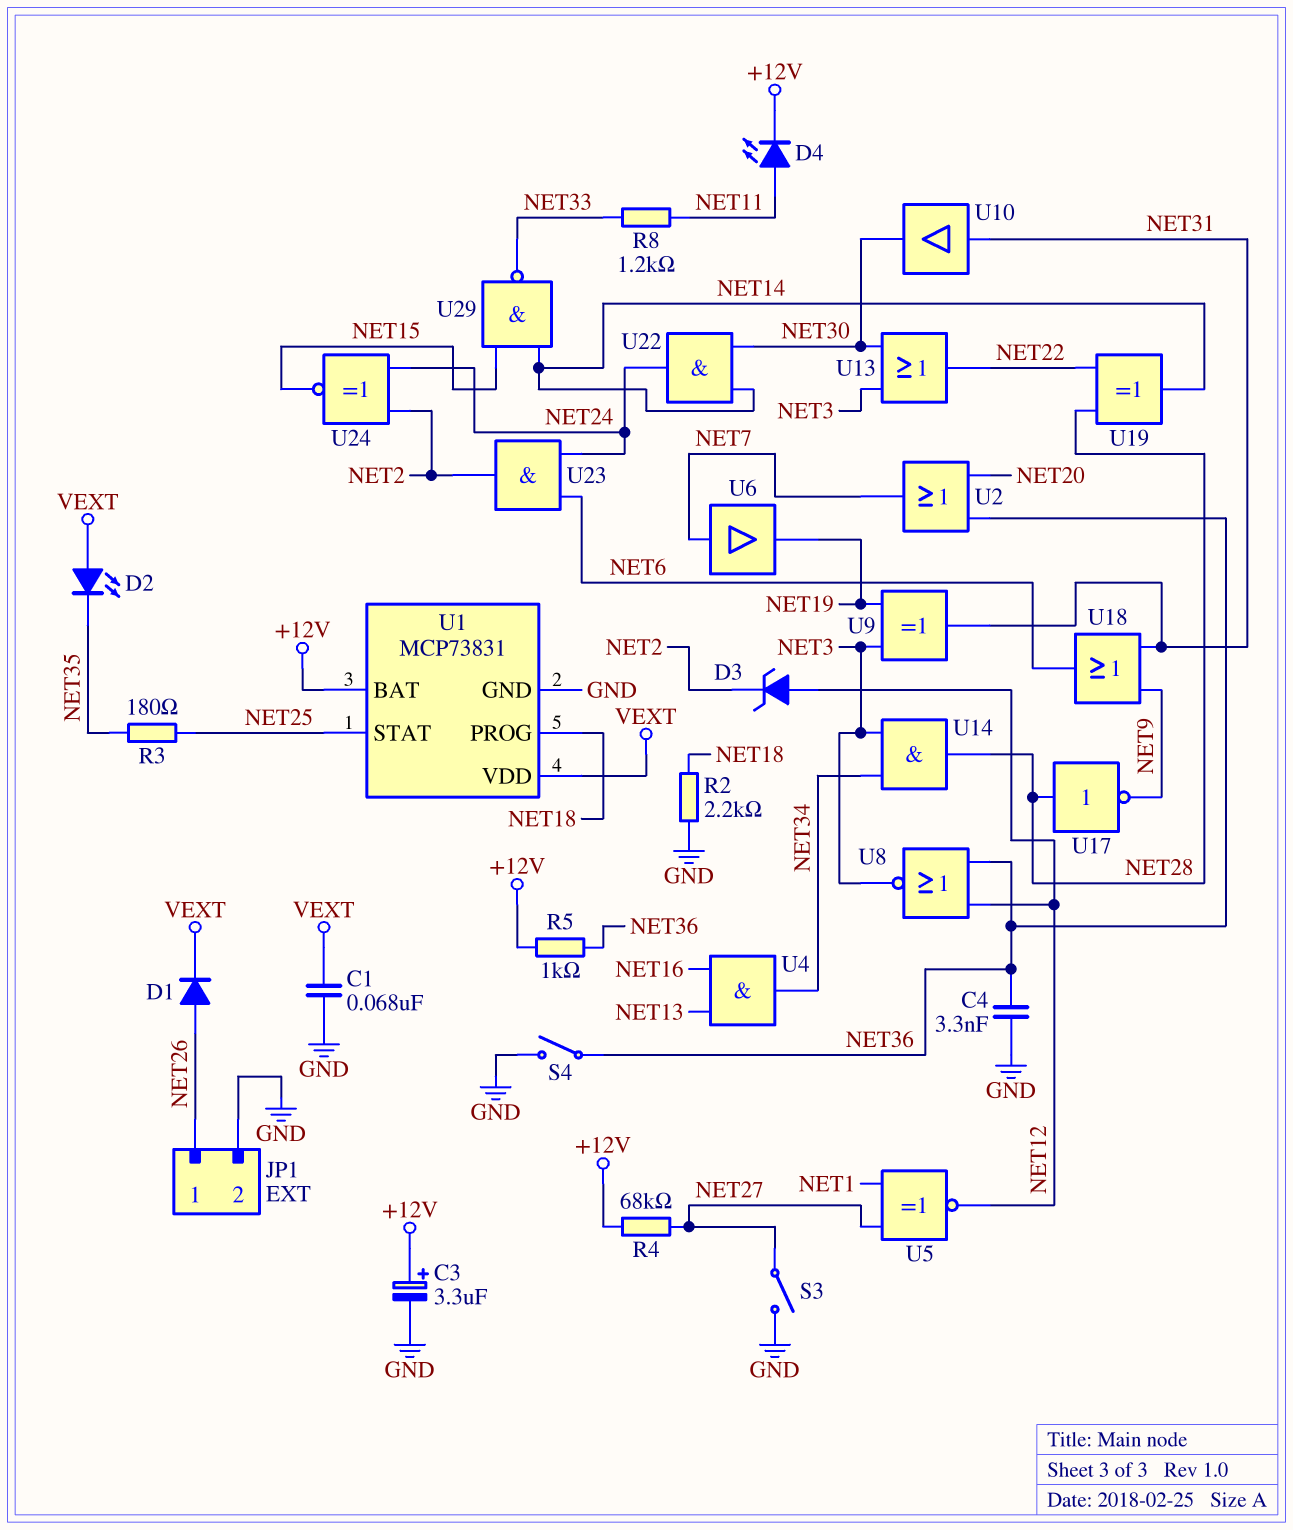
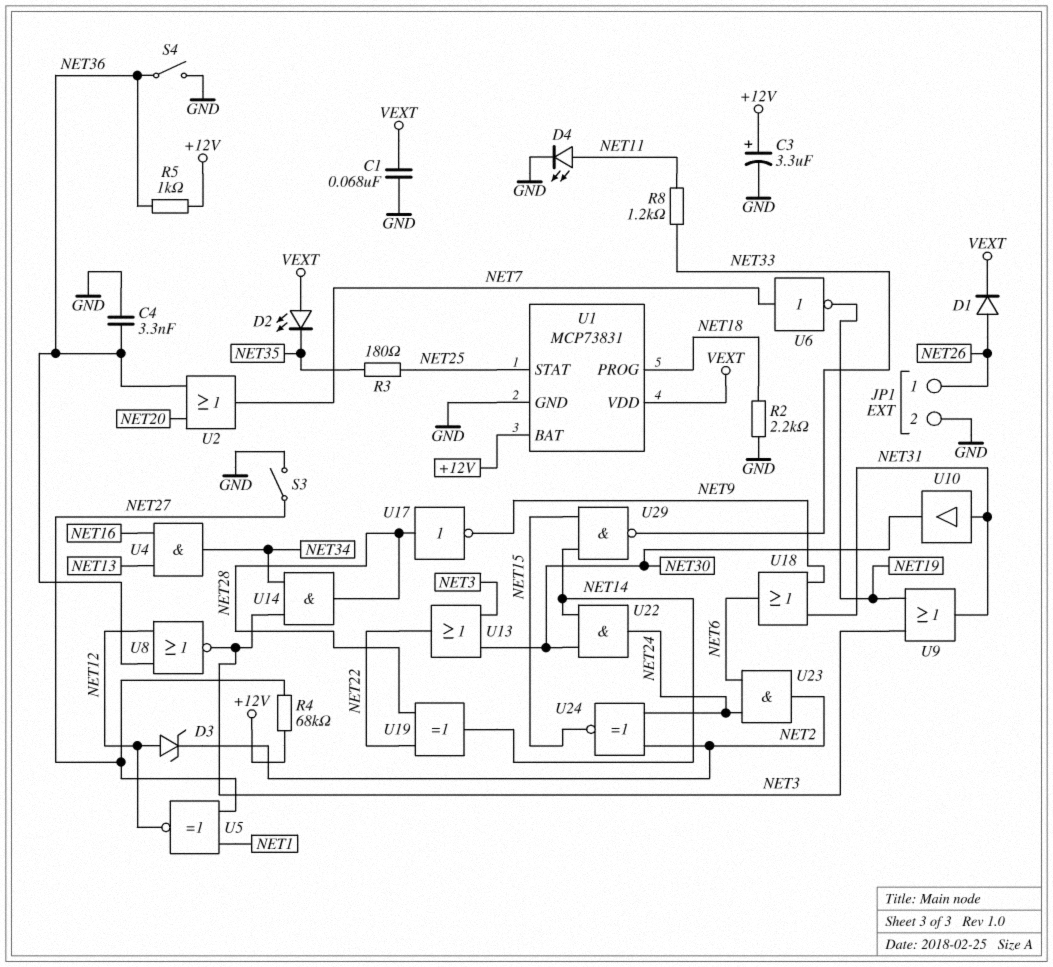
D4: LED (A NET11, K +12V) -> LED (A NET11, K GND)
U6: buffer (in NET7, out NET19) -> NOT (in NET7, out NET19)
U9: XOR (in NET3, in NET19, out NET31) -> OR (in NET3, in NET19, out NET31)

